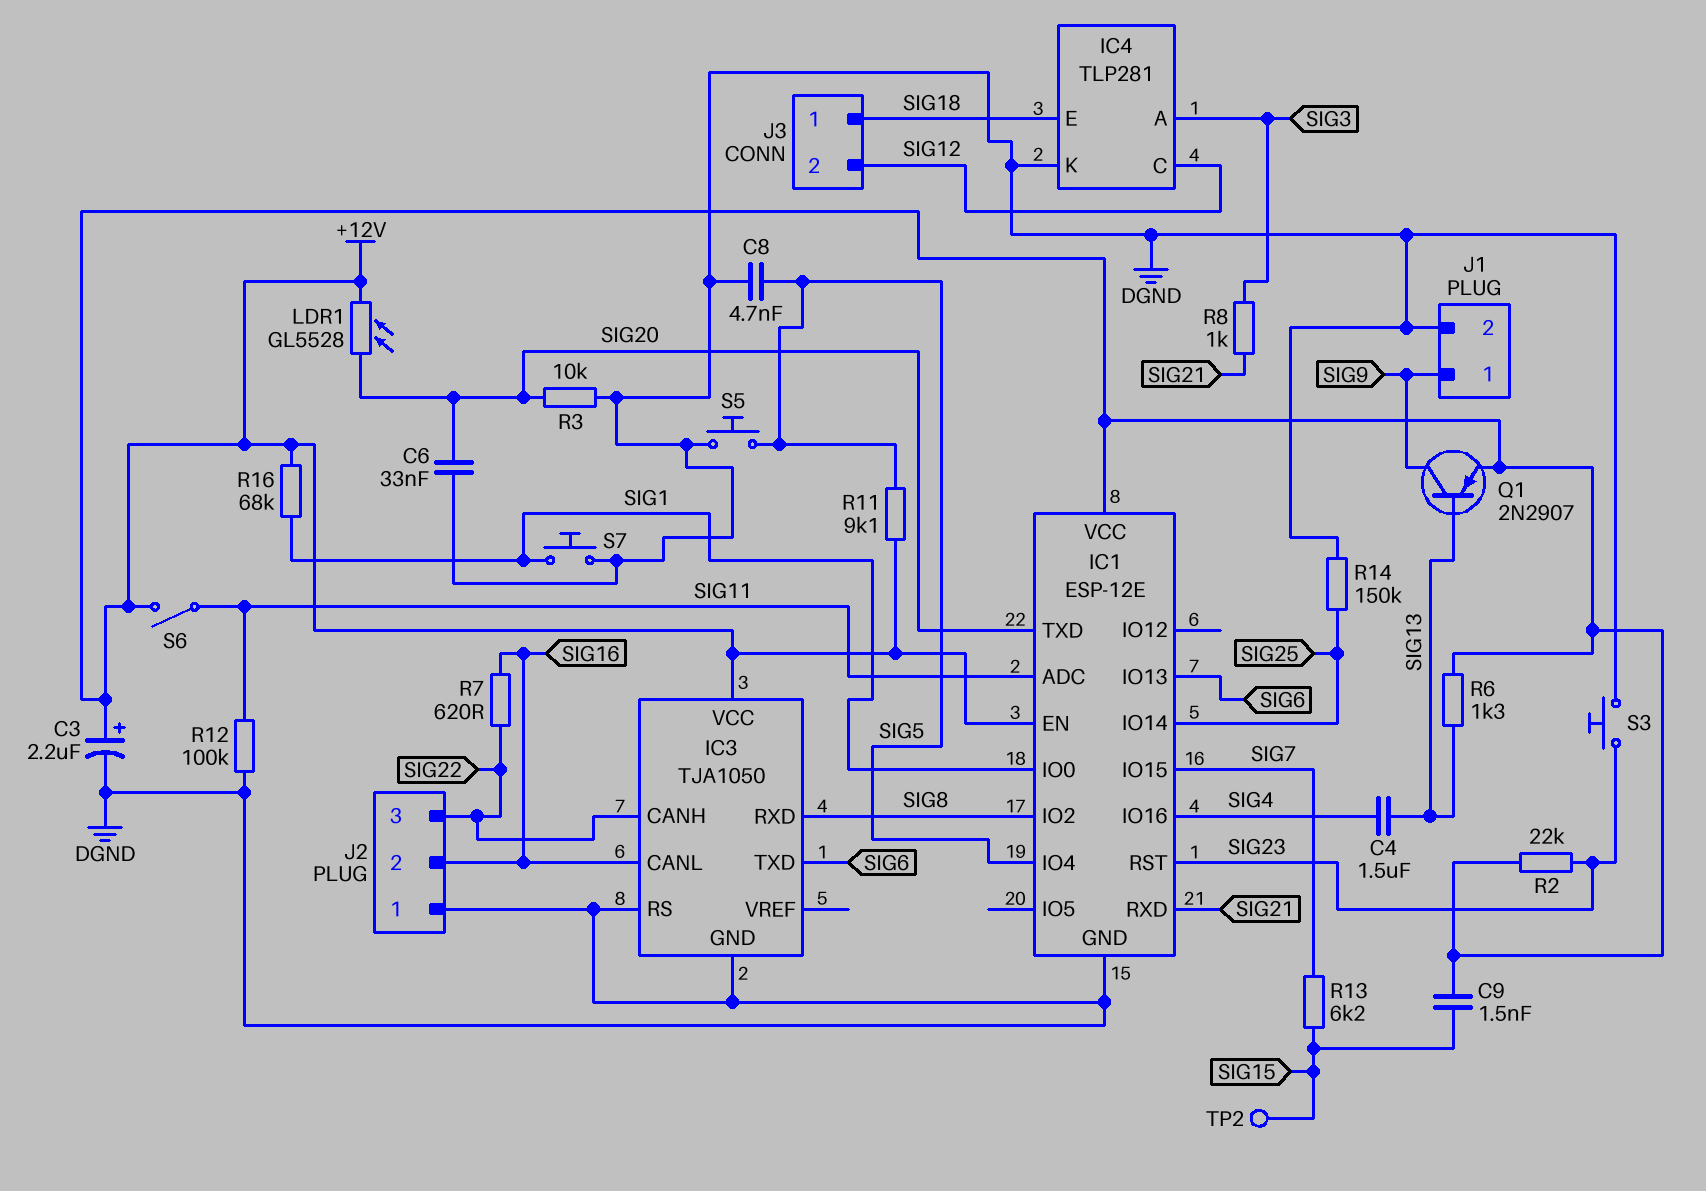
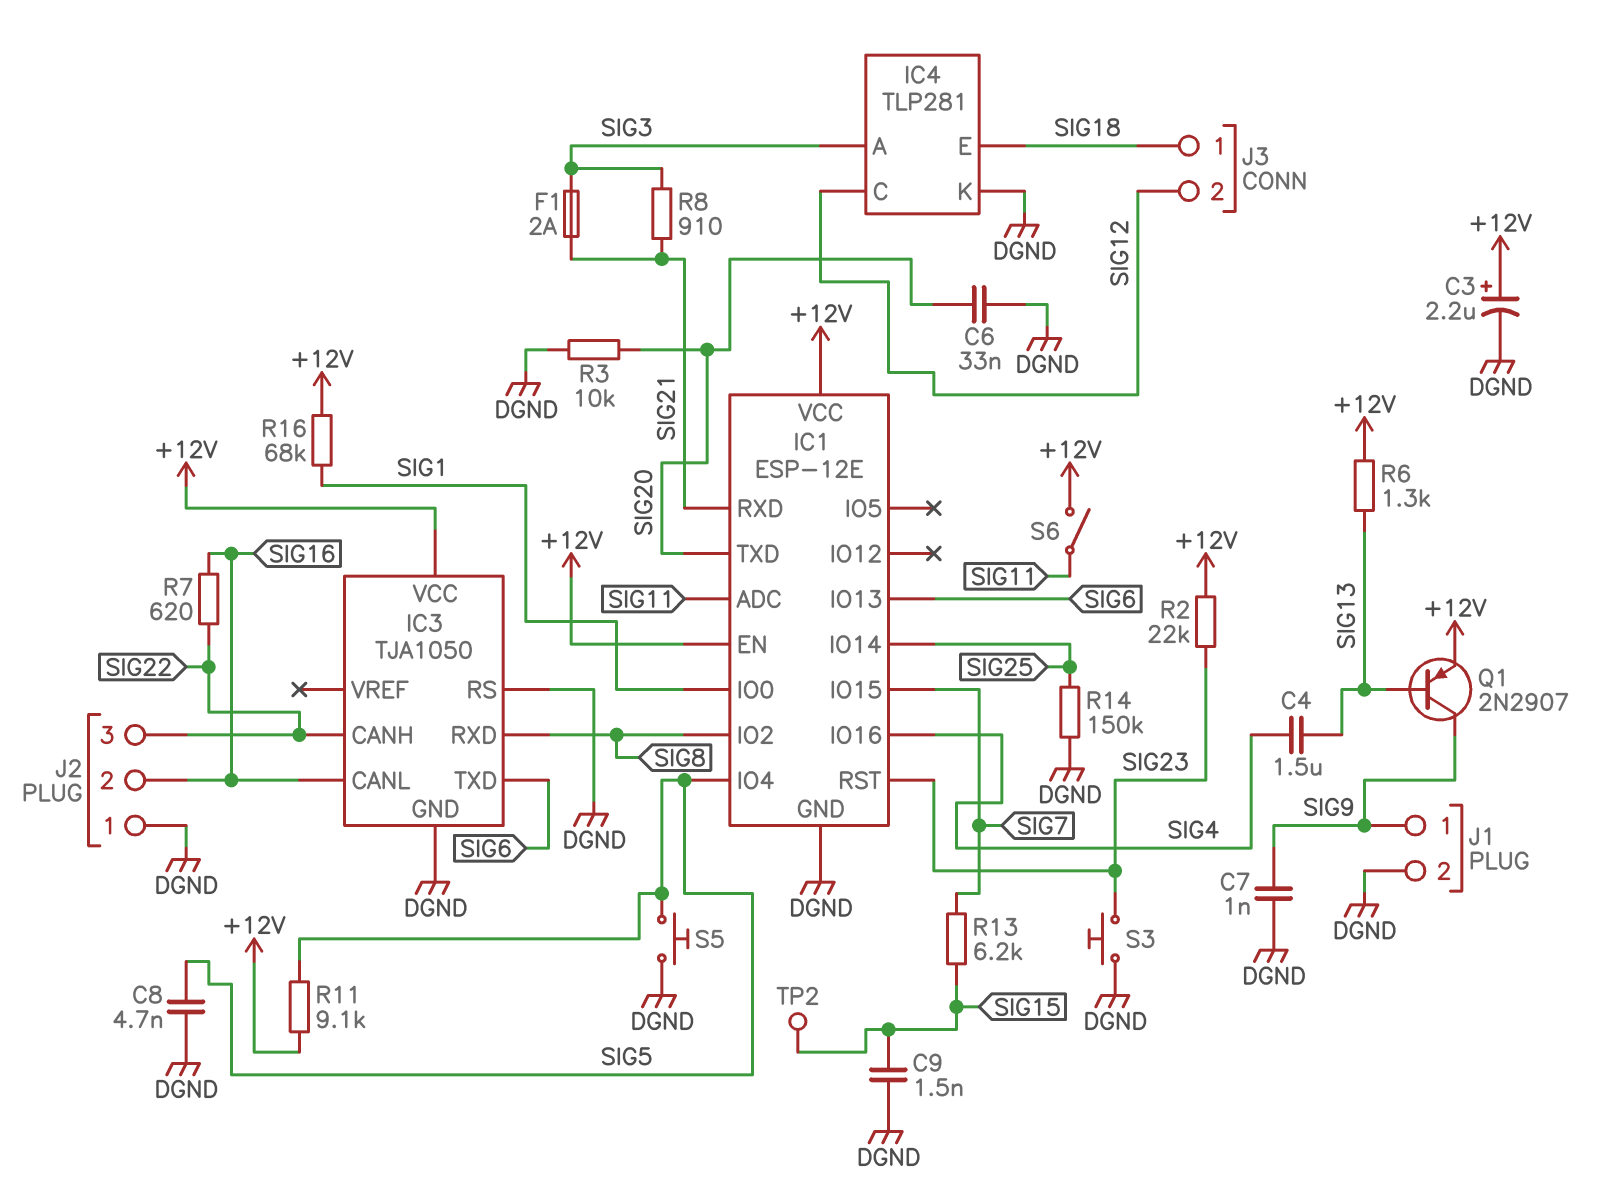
C7: none -> 1nF (DGND, SIG9)
C9: 1.5nF (+12V, SIG15) -> 1.5nF (DGND, SIG15)
F1: none -> 2A (SIG3, SIG21)
LDR1: GL5528 (+12V, SIG20) -> none
R8: 1k (SIG3, SIG21) -> 910 (SIG3, SIG21)
R12: 100k (DGND, SIG11) -> none
S7: button (DGND, SIG1) -> none

